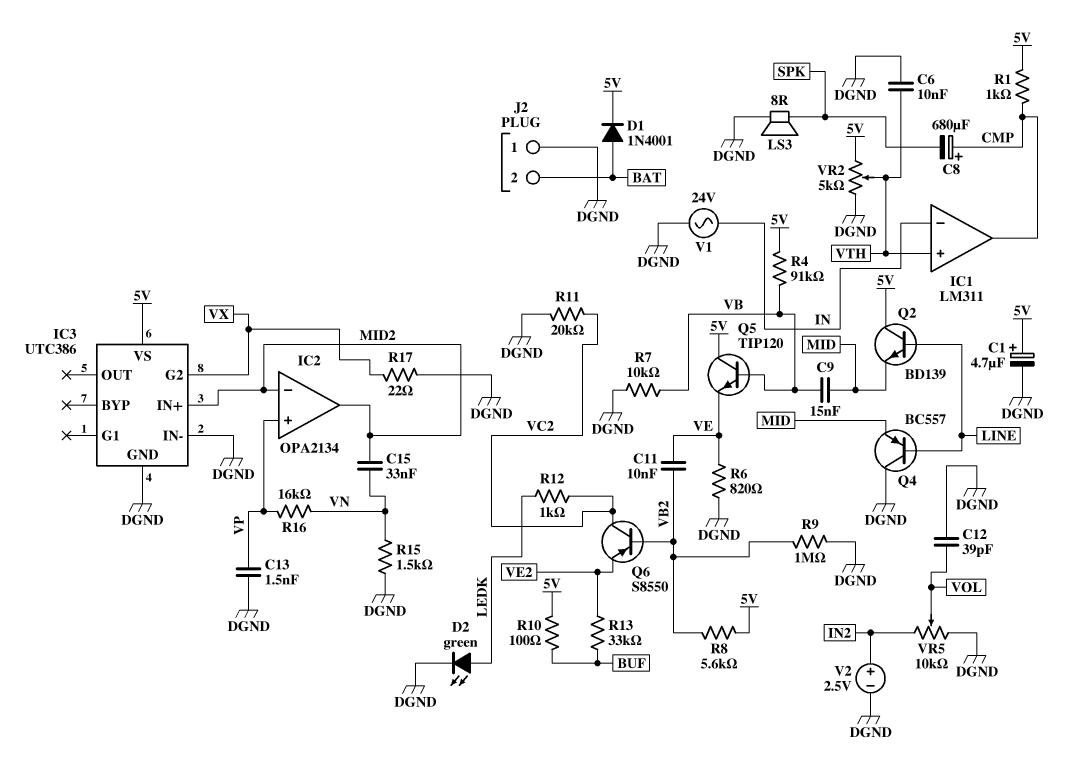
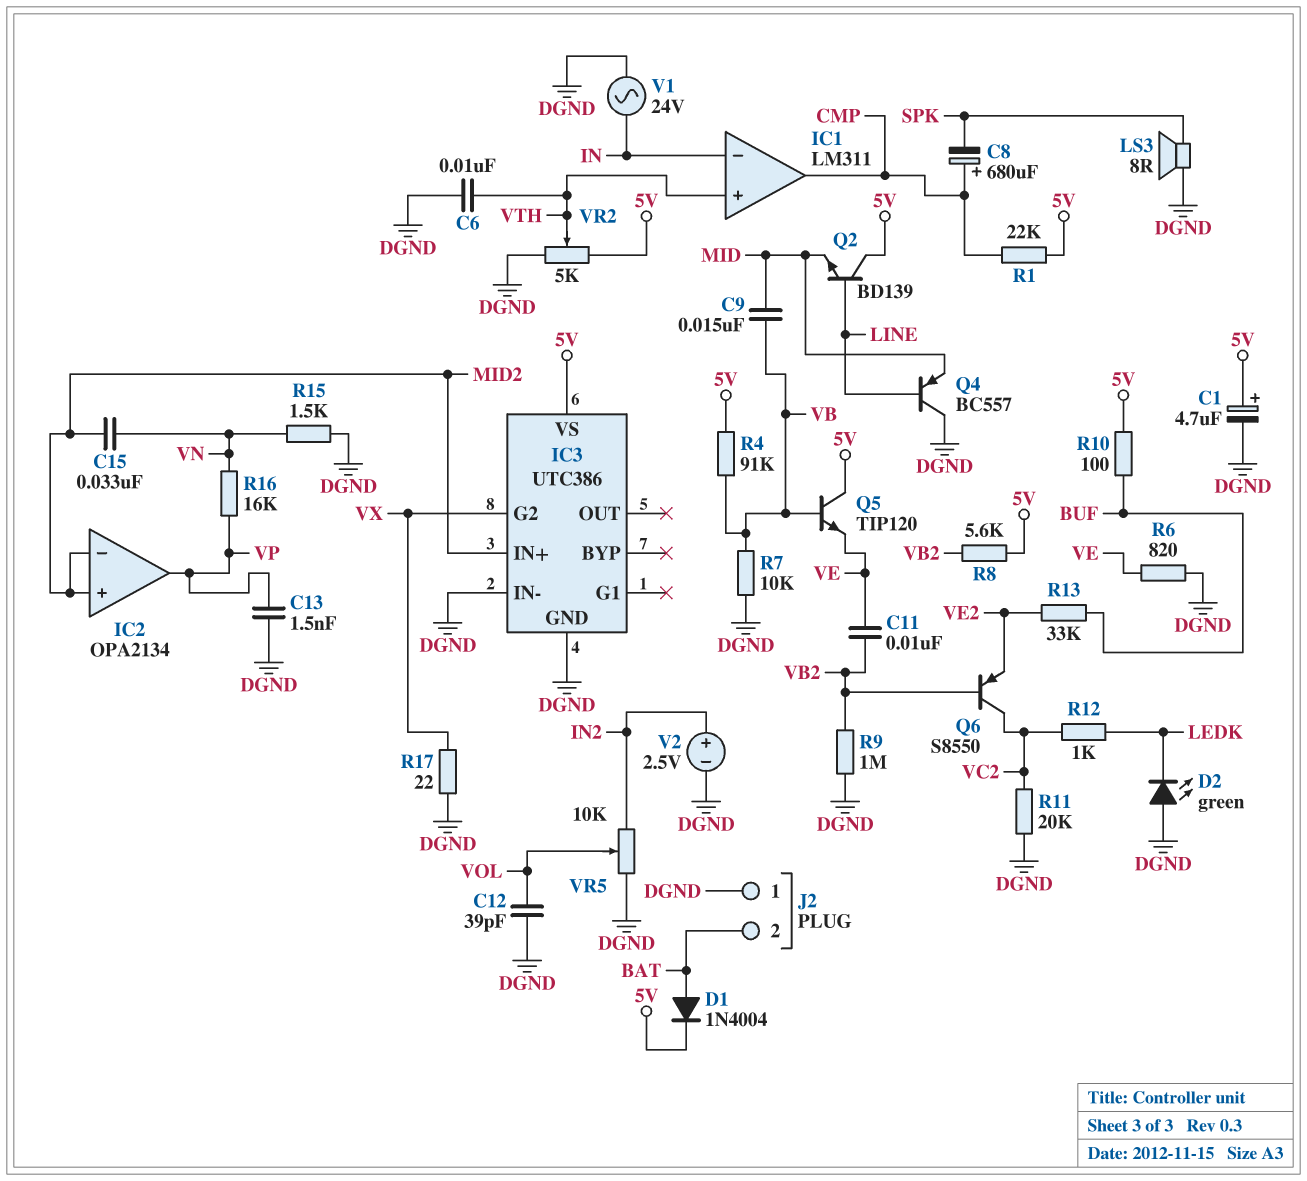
D1: diode 1N4001 (A BAT, K 5V) -> diode 1N4004 (A BAT, K 5V)
D2: LED green (A LEDK, K DGND) -> LED green (A DGND, K LEDK)
IC2 pin in+: VP -> MID2
IC2 pin out: MID2 -> VP
R1: 1k (5V, CMP) -> 22k (5V, CMP)

